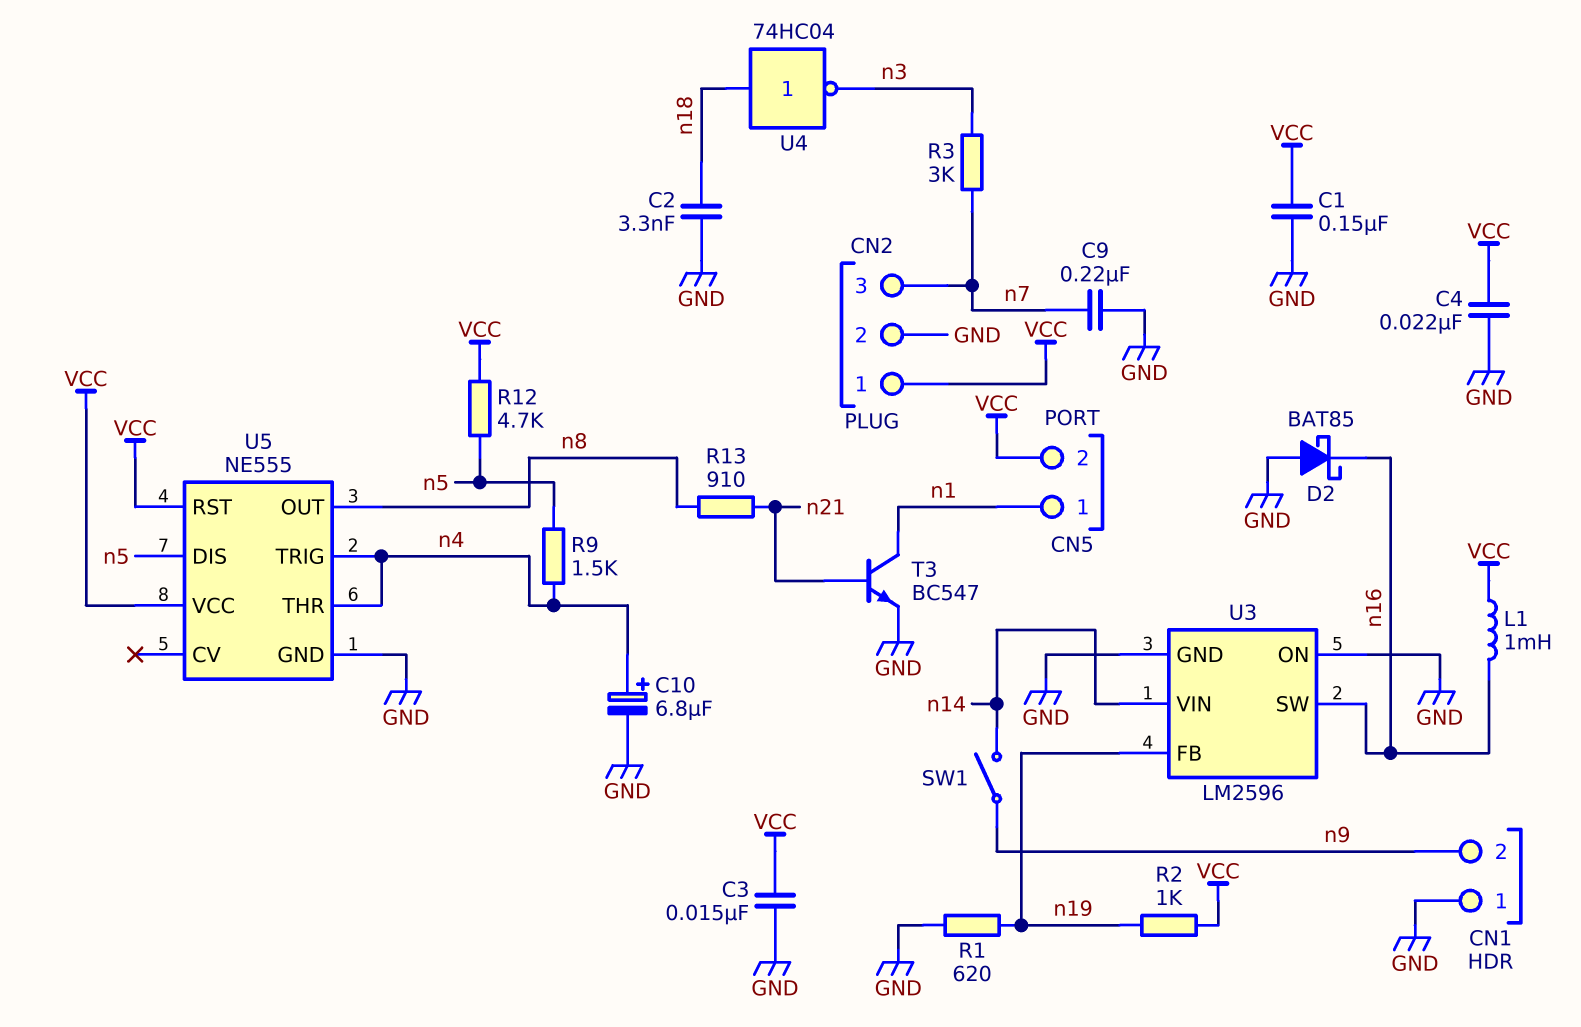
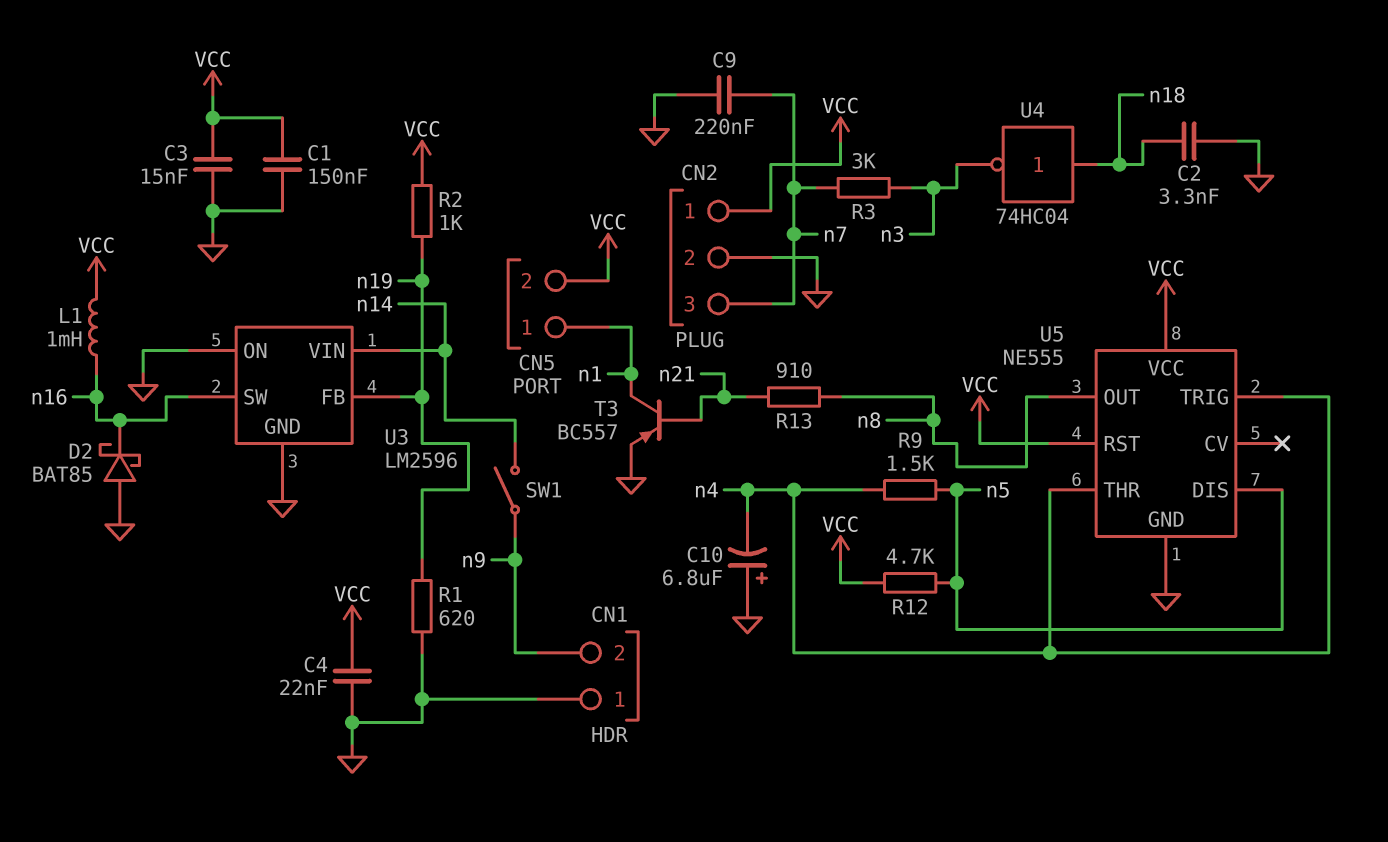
C10: 6.8uF (plus n4, minus GND) -> 6.8uF (plus GND, minus n4)
T3: NPN BC547 (B n21, C n1, E GND) -> PNP BC557 (B n21, C n1, E GND)

